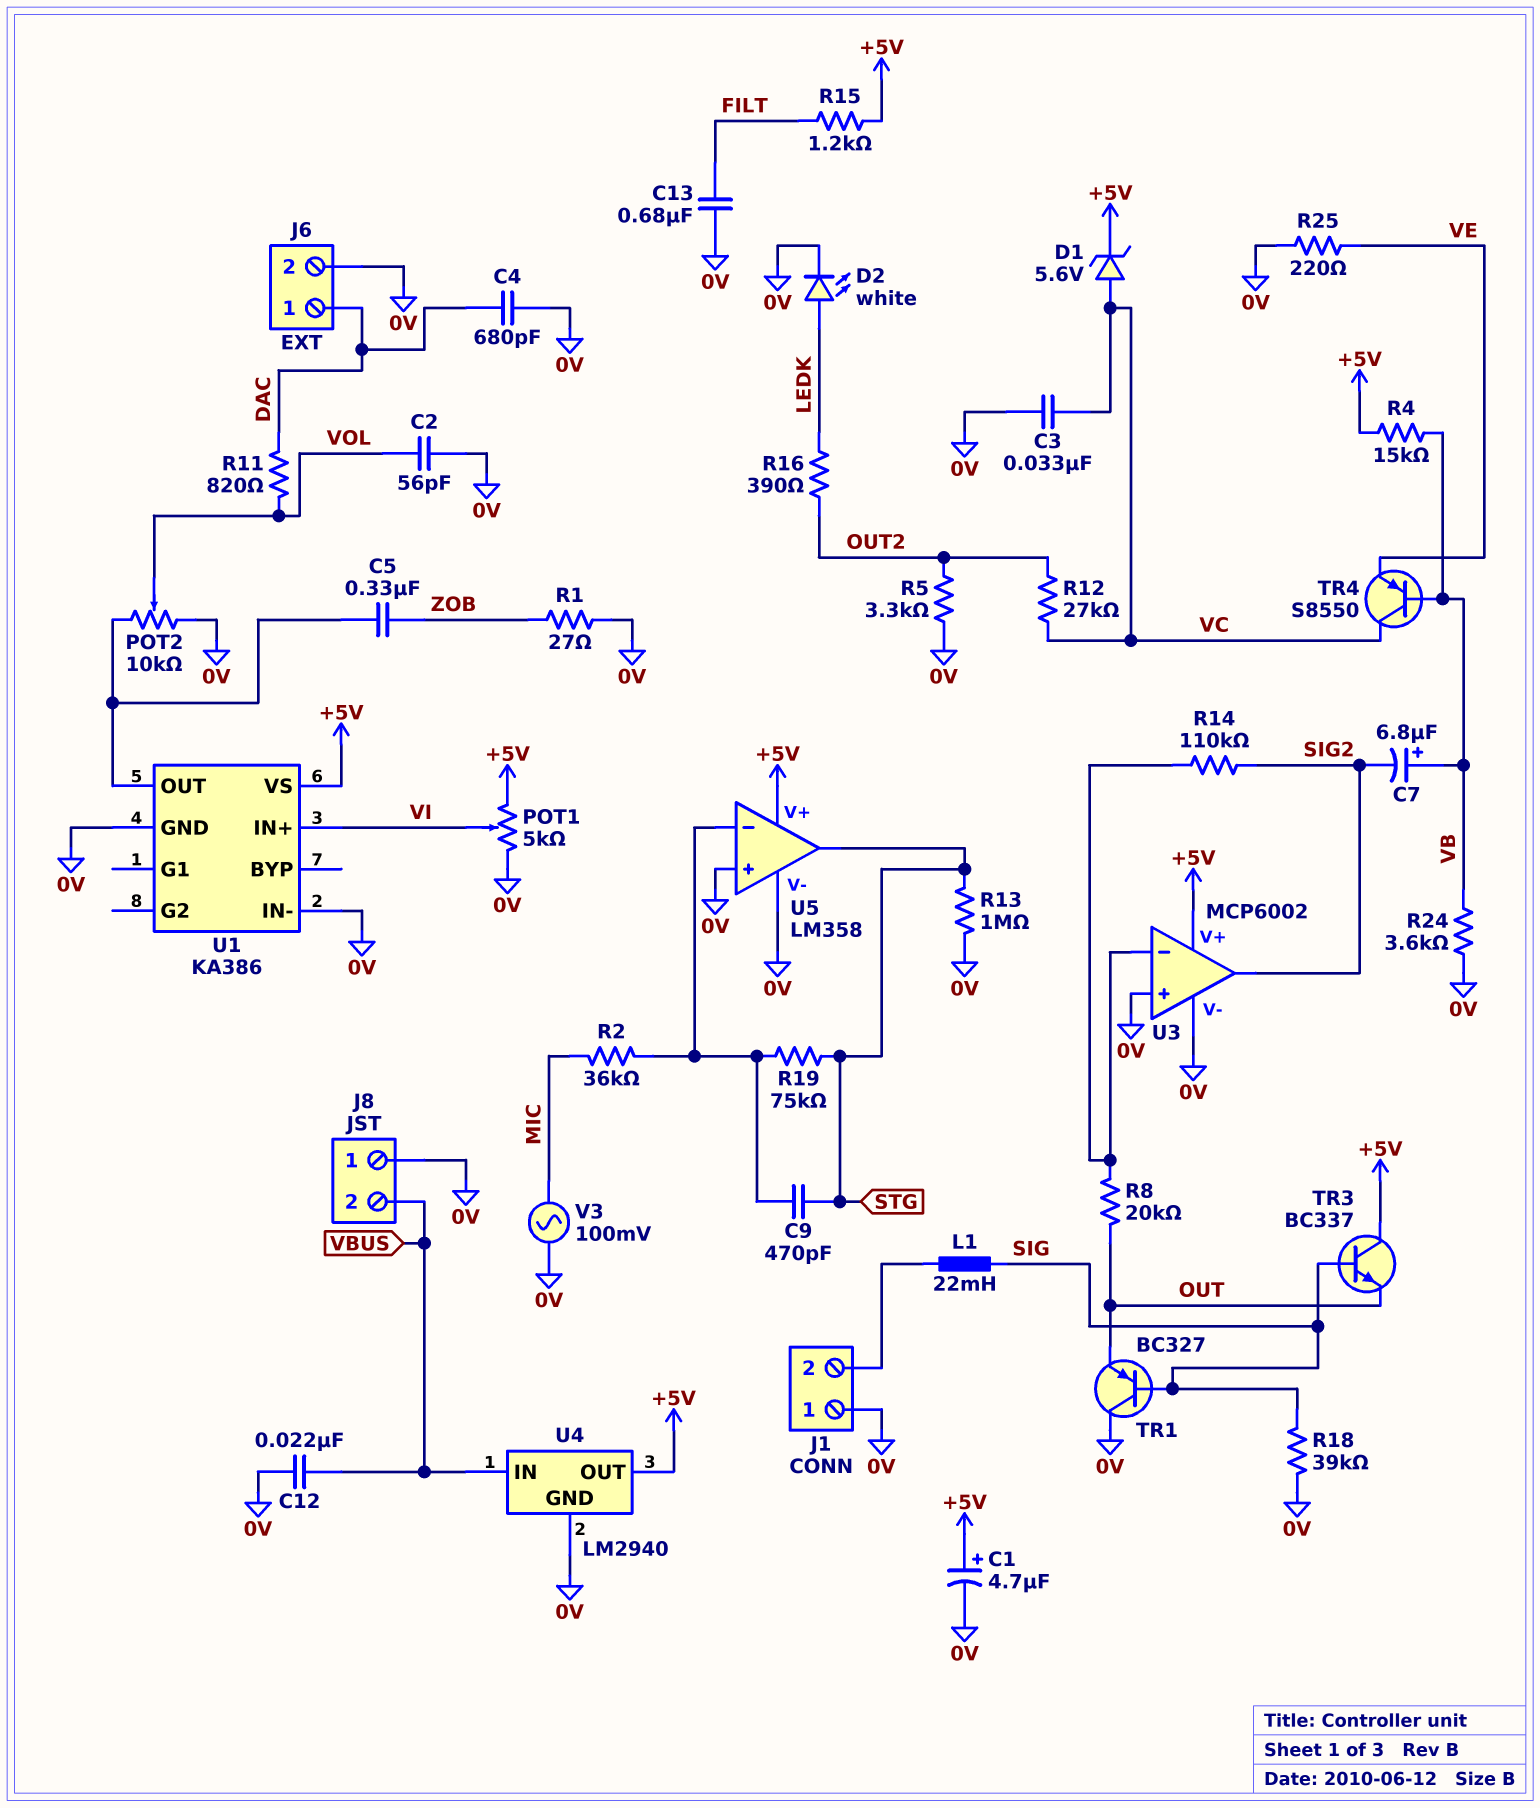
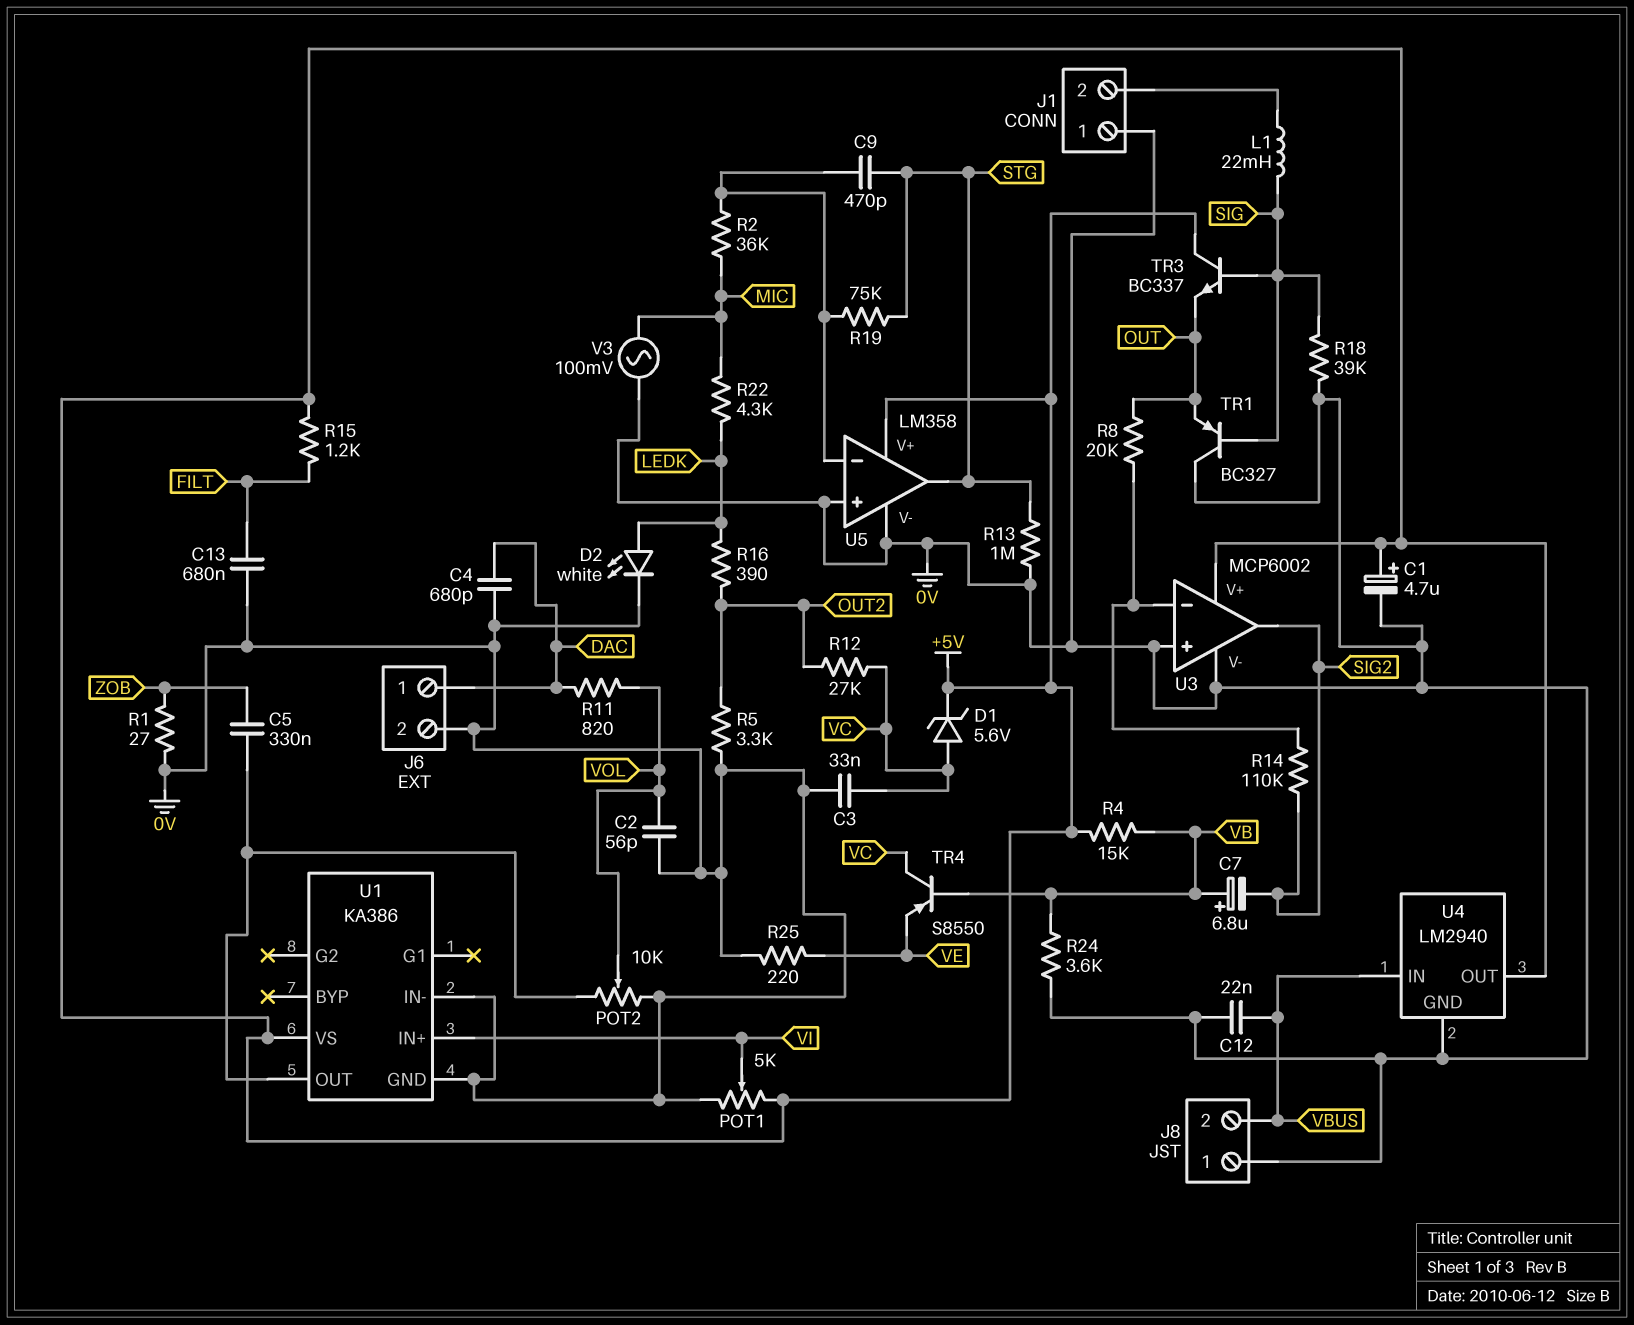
R22: none -> 4.3k (LEDK, MIC)

